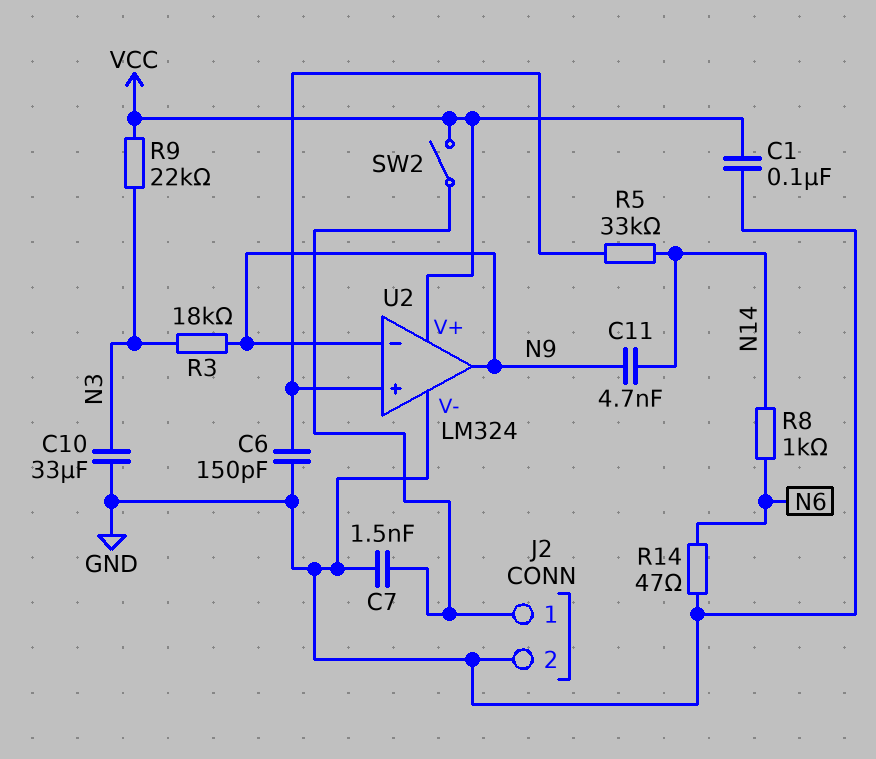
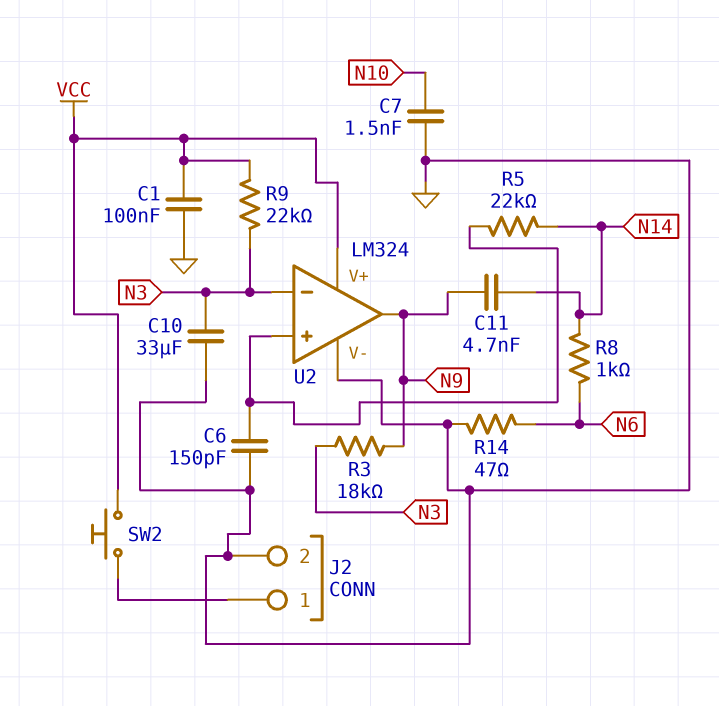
C7: 1.5nF (GND, J2/1) -> 1.5nF (GND, N10)
R5: 33k (N14, U2/in+) -> 22k (N14, U2/in+)
SW2: switch (J2/1, VCC) -> button (J2/1, VCC)
U2 pin in-: N9 -> N3

